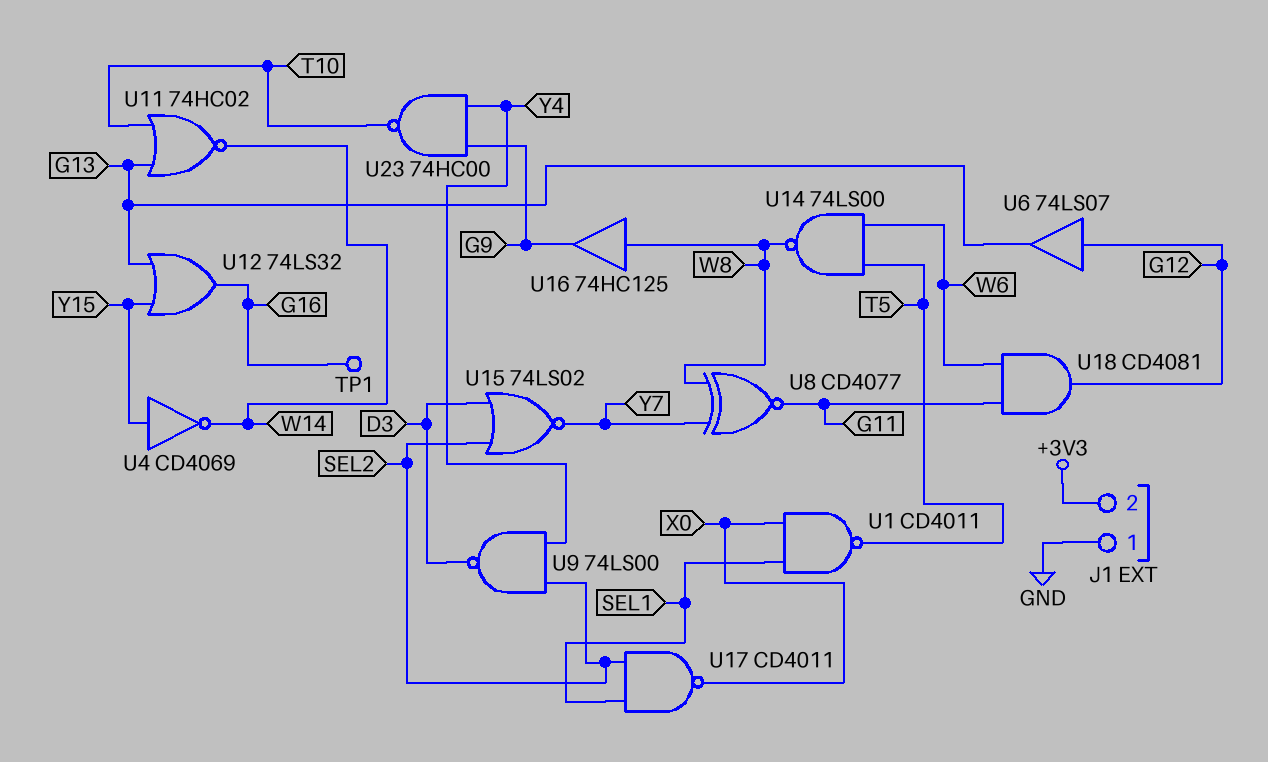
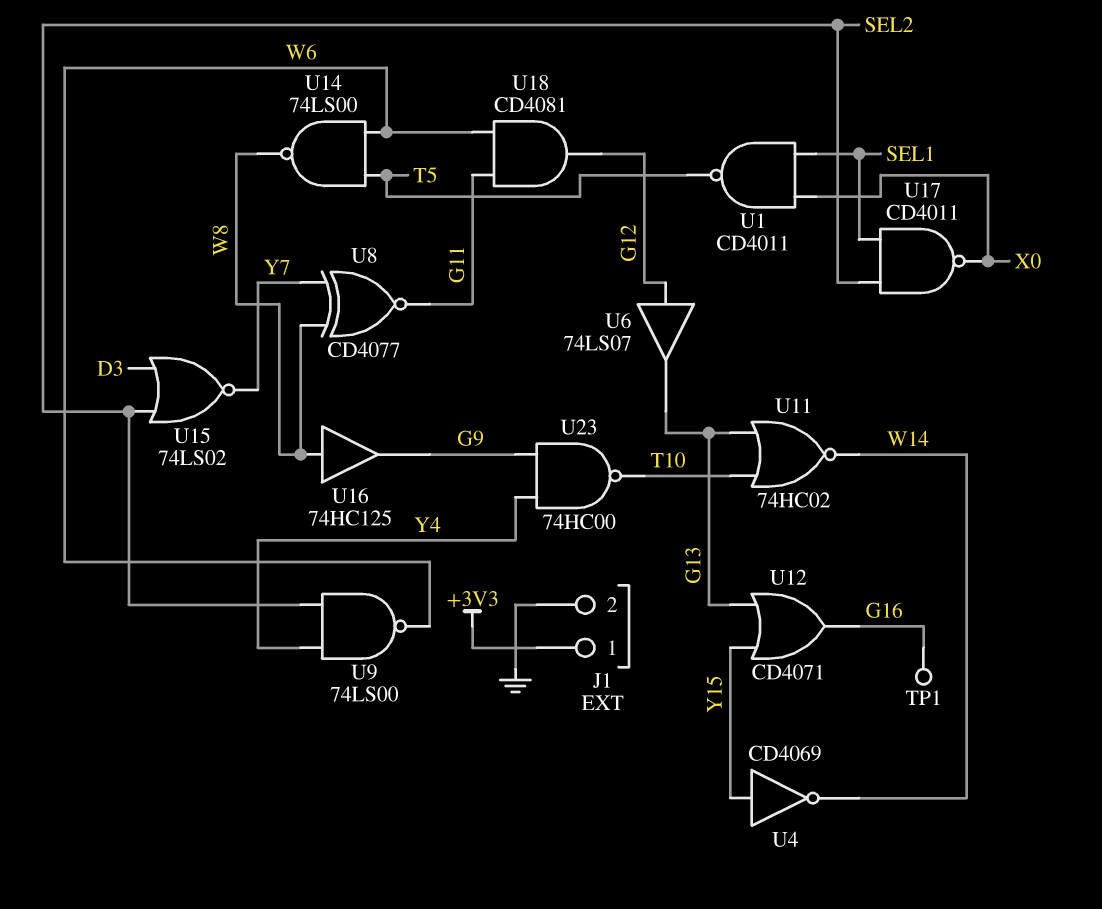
J1 pin 1: GND -> +3V3
J1 pin 2: +3V3 -> GND
U9: NAND 74LS00 (in SEL2, in Y4, out D3) -> NAND 74LS00 (in SEL2, in Y4, out W6)
U12: OR 74LS32 (in G13, in Y15, out G16) -> OR CD4071 (in G13, in Y15, out G16)

